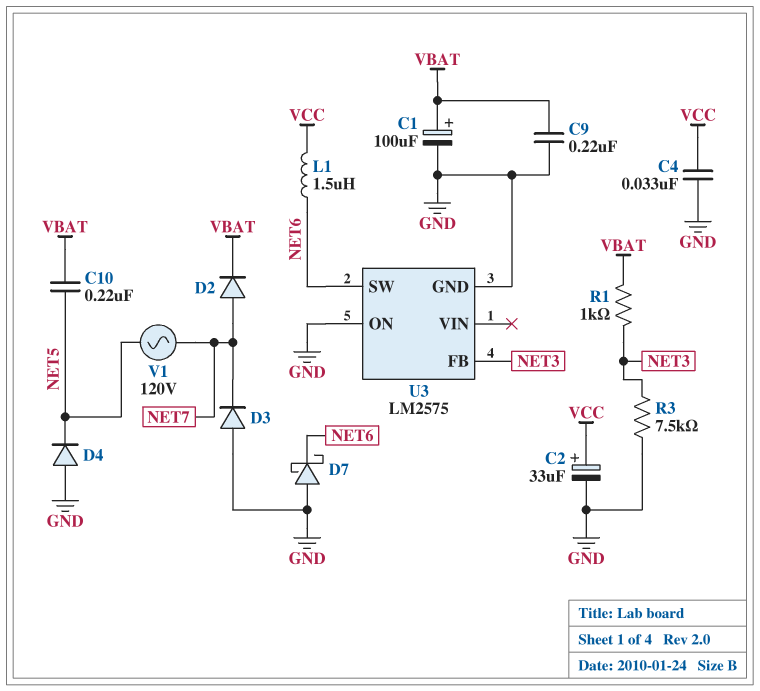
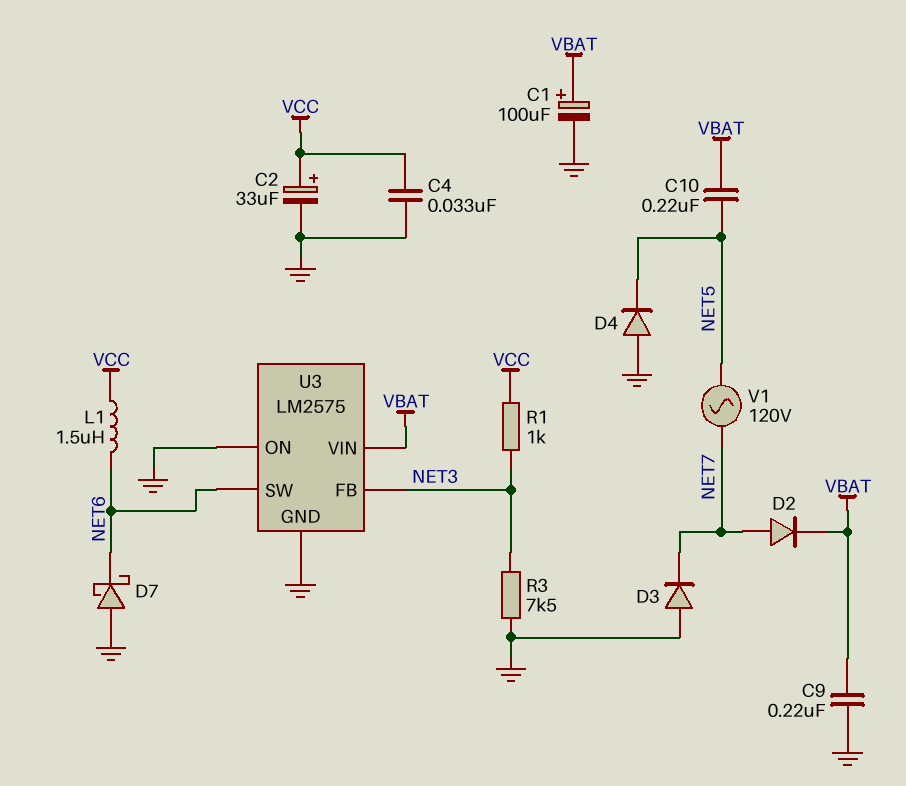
R1: 1k (NET3, VBAT) -> 1k (NET3, VCC)
U3 pin VIN: none -> VBAT

